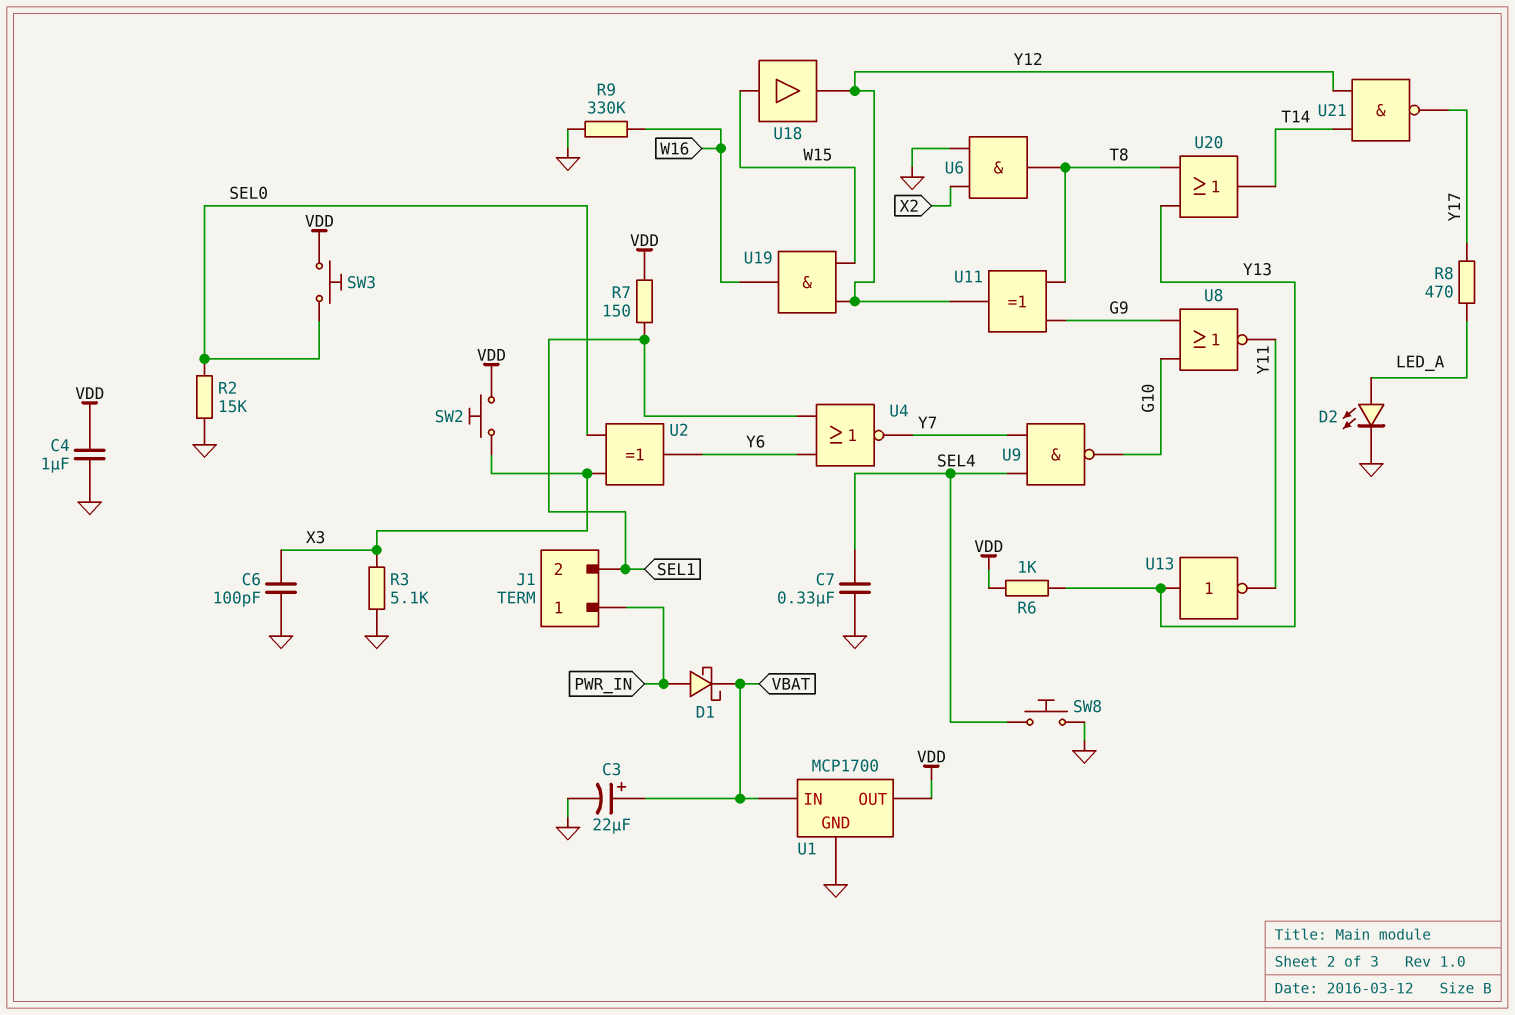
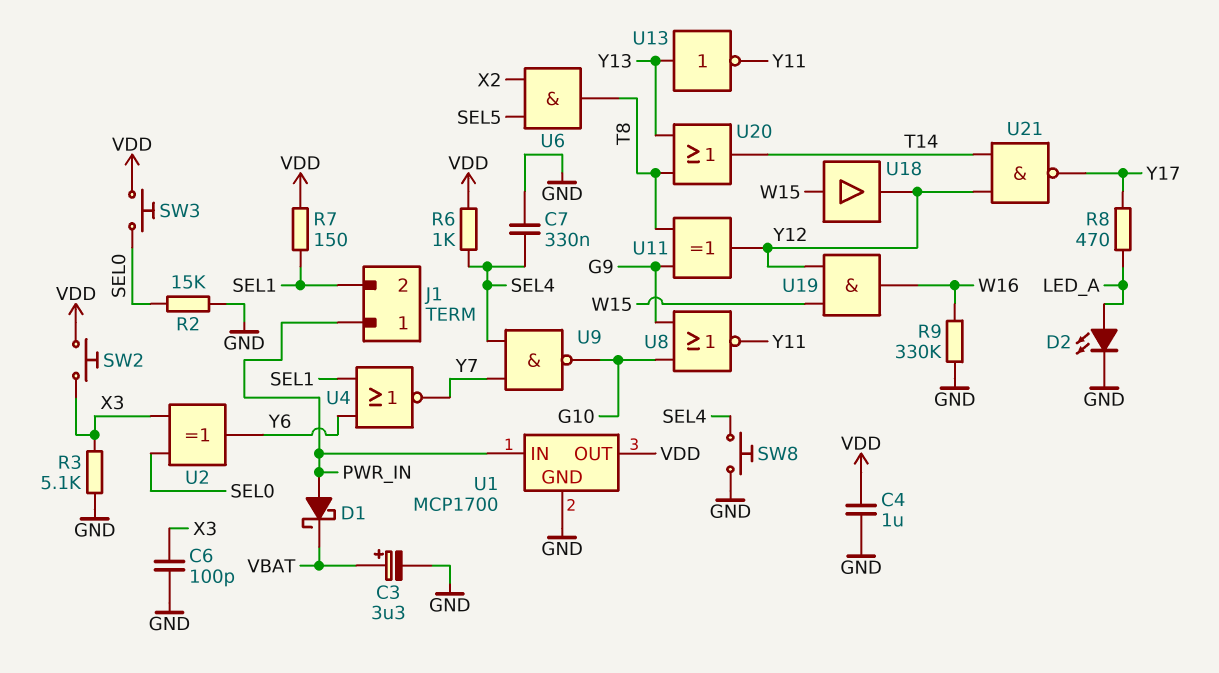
C3: 22uF (plus VBAT, minus GND) -> 3.3uF (plus VBAT, minus GND)
R6: 1k (VDD, Y13) -> 1k (SEL4, VDD)
U1 pin IN: VBAT -> PWR_IN
U6: AND (in GND, in X2, out T8) -> AND (in SEL5, in X2, out T8)

